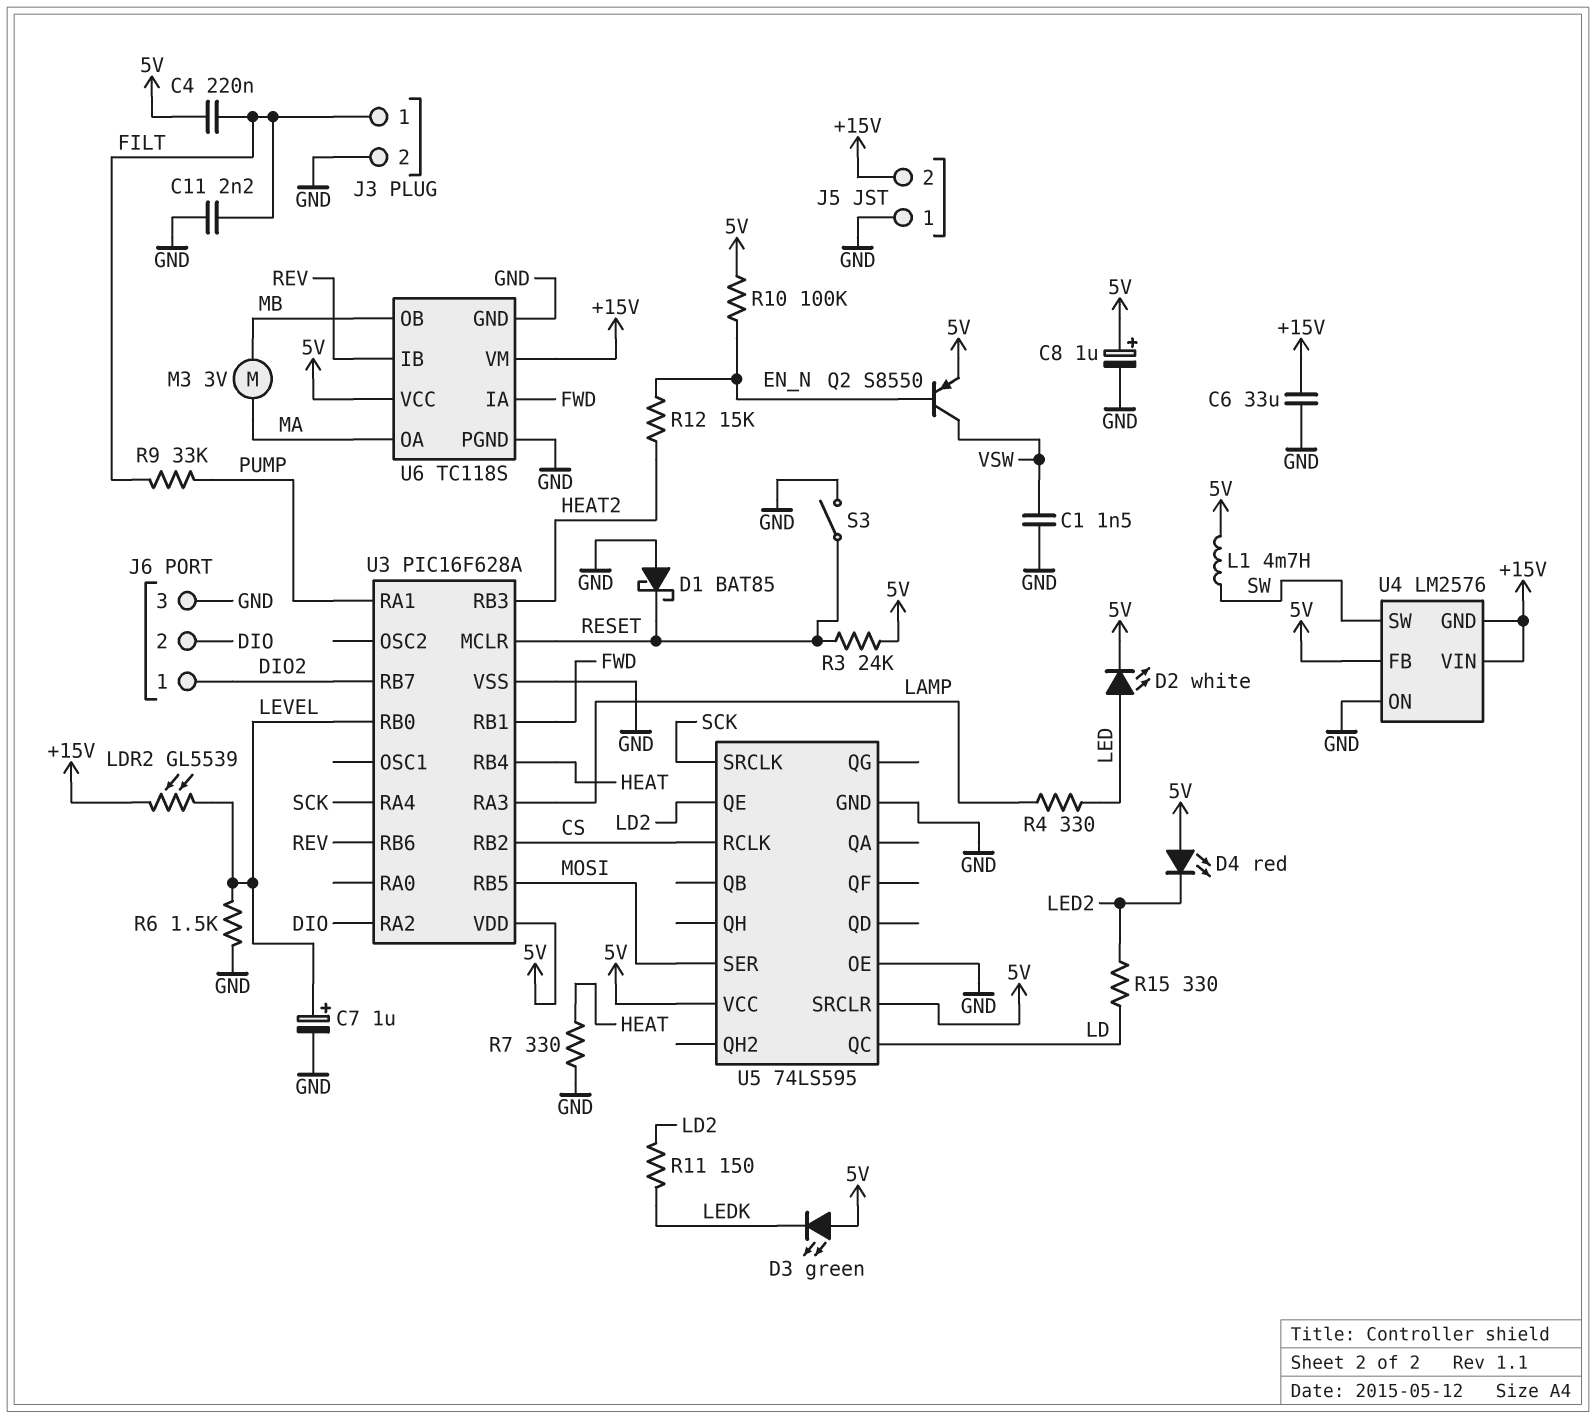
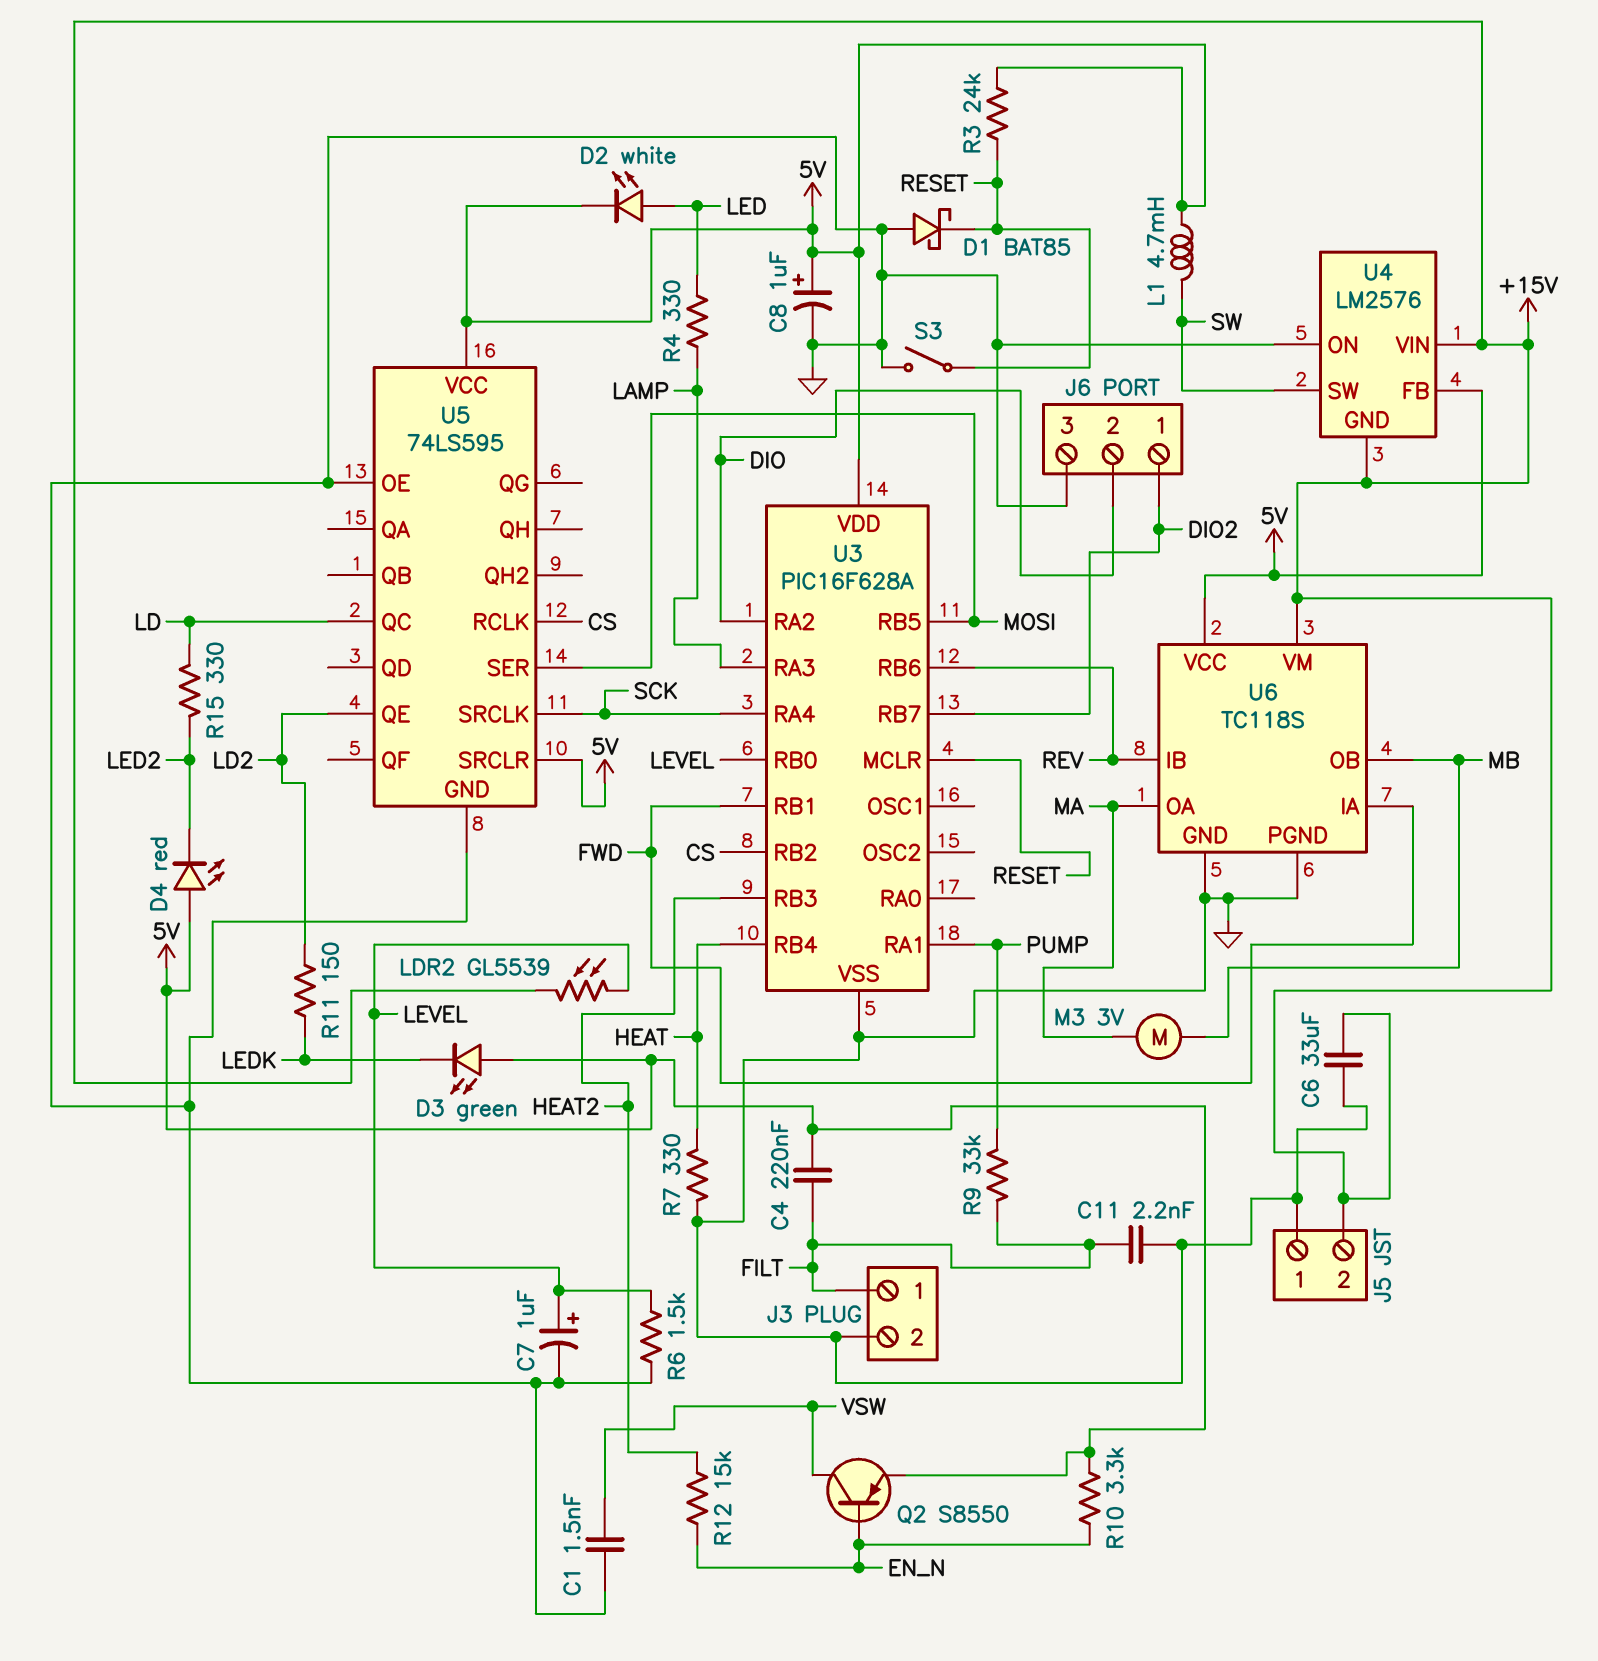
R10: 100k (5V, EN_N) -> 3.3k (5V, EN_N)

